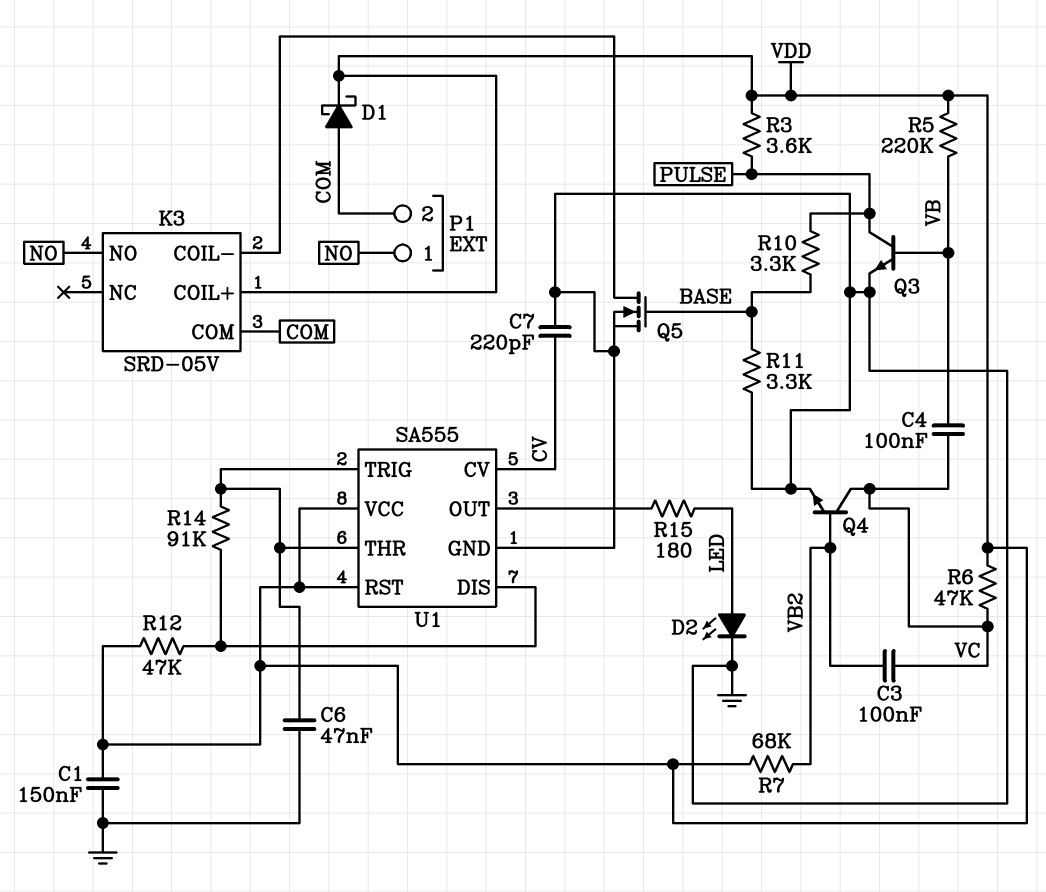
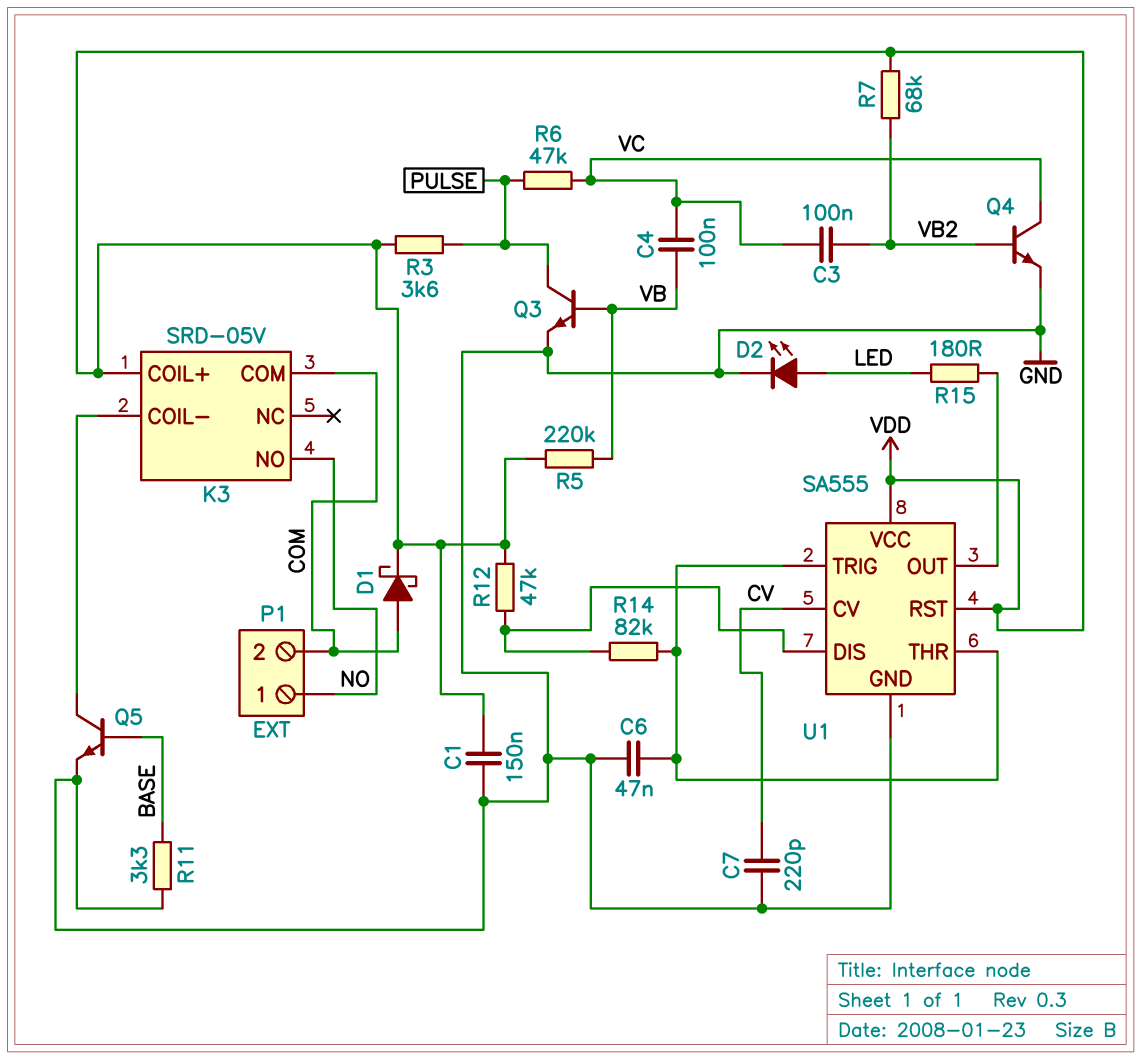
Q5: NMOS (G BASE, D K3/COIL-, S GND) -> NPN (B BASE, C K3/COIL-, E GND)
R6: 47k (VC, VDD) -> 47k (PULSE, VC)
R10: 3.3k (BASE, PULSE) -> none
R14: 91k (U1/DIS, U1/THR) -> 82k (U1/DIS, U1/THR)

